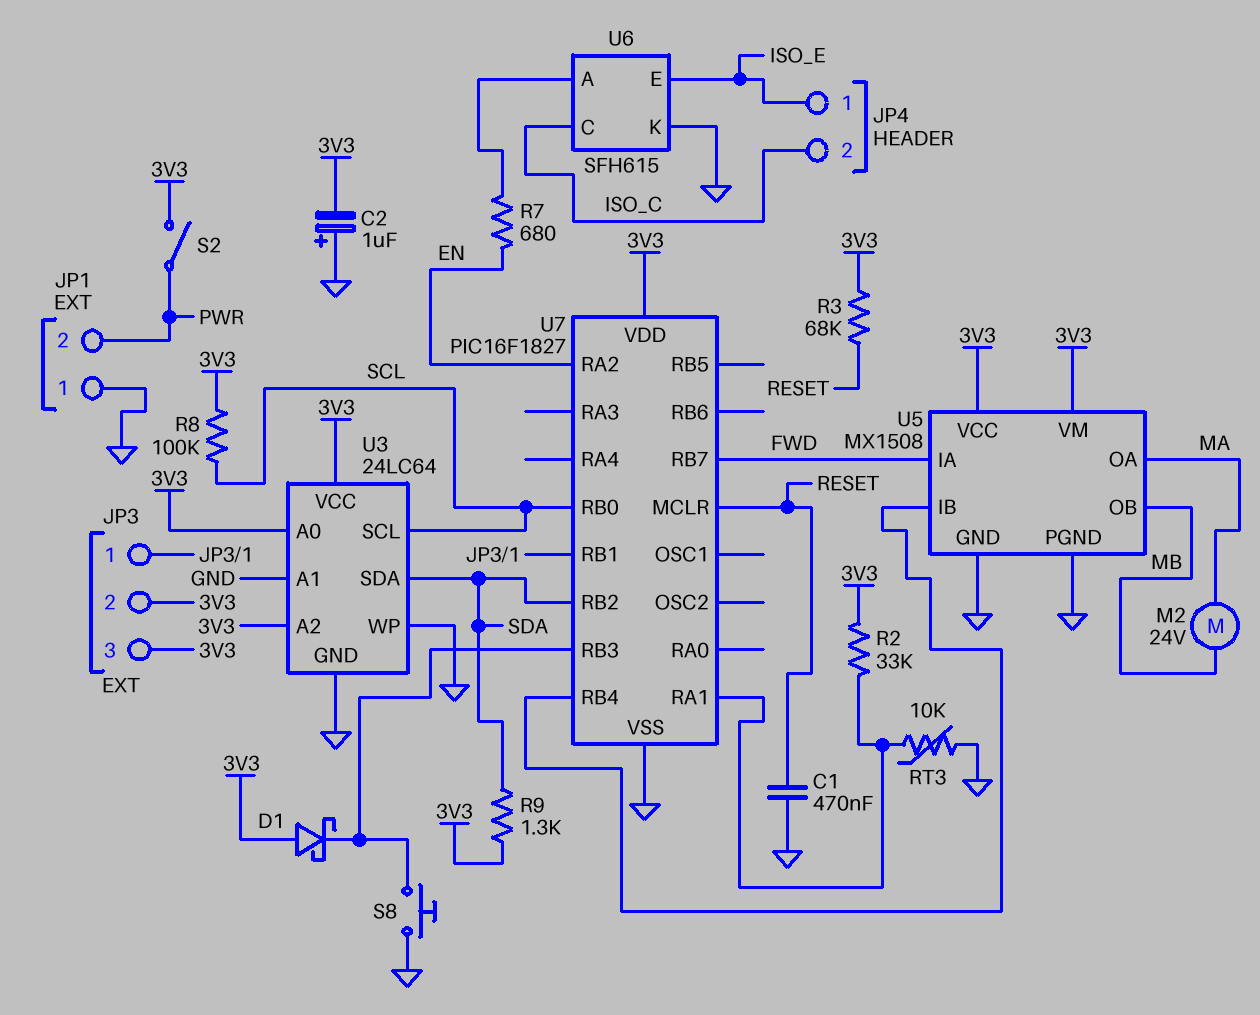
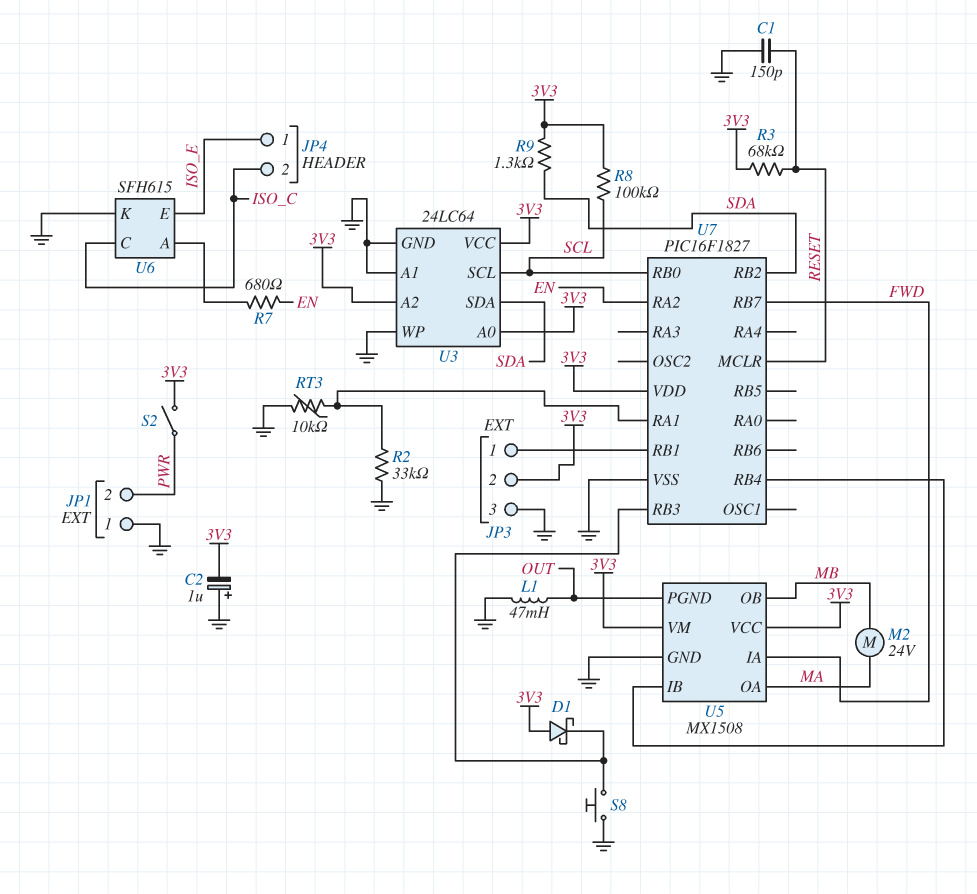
C1: 470nF (GND, RESET) -> 150pF (GND, RESET)
JP3 pin 3: 3V3 -> GND
L1: none -> 47mH (GND, OUT)
R2: 33k (3V3, U7/RA1) -> 33k (GND, U7/RA1)
U5 pin PGND: GND -> OUT

